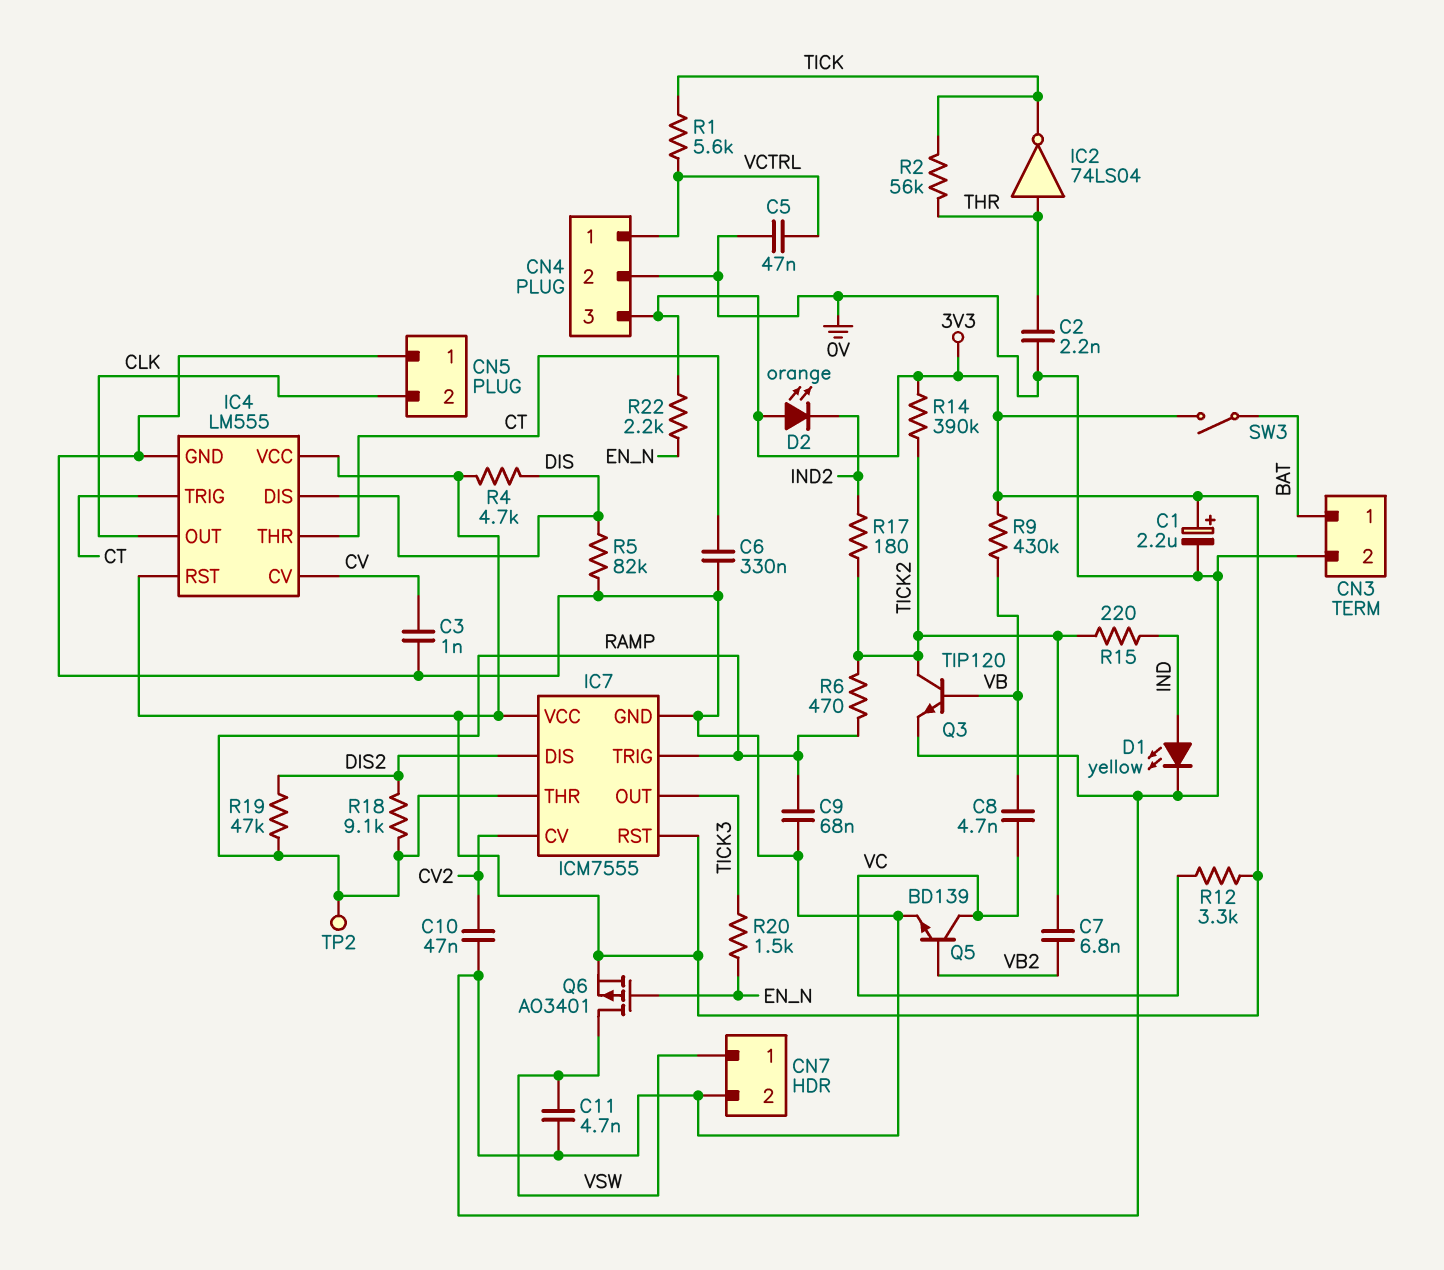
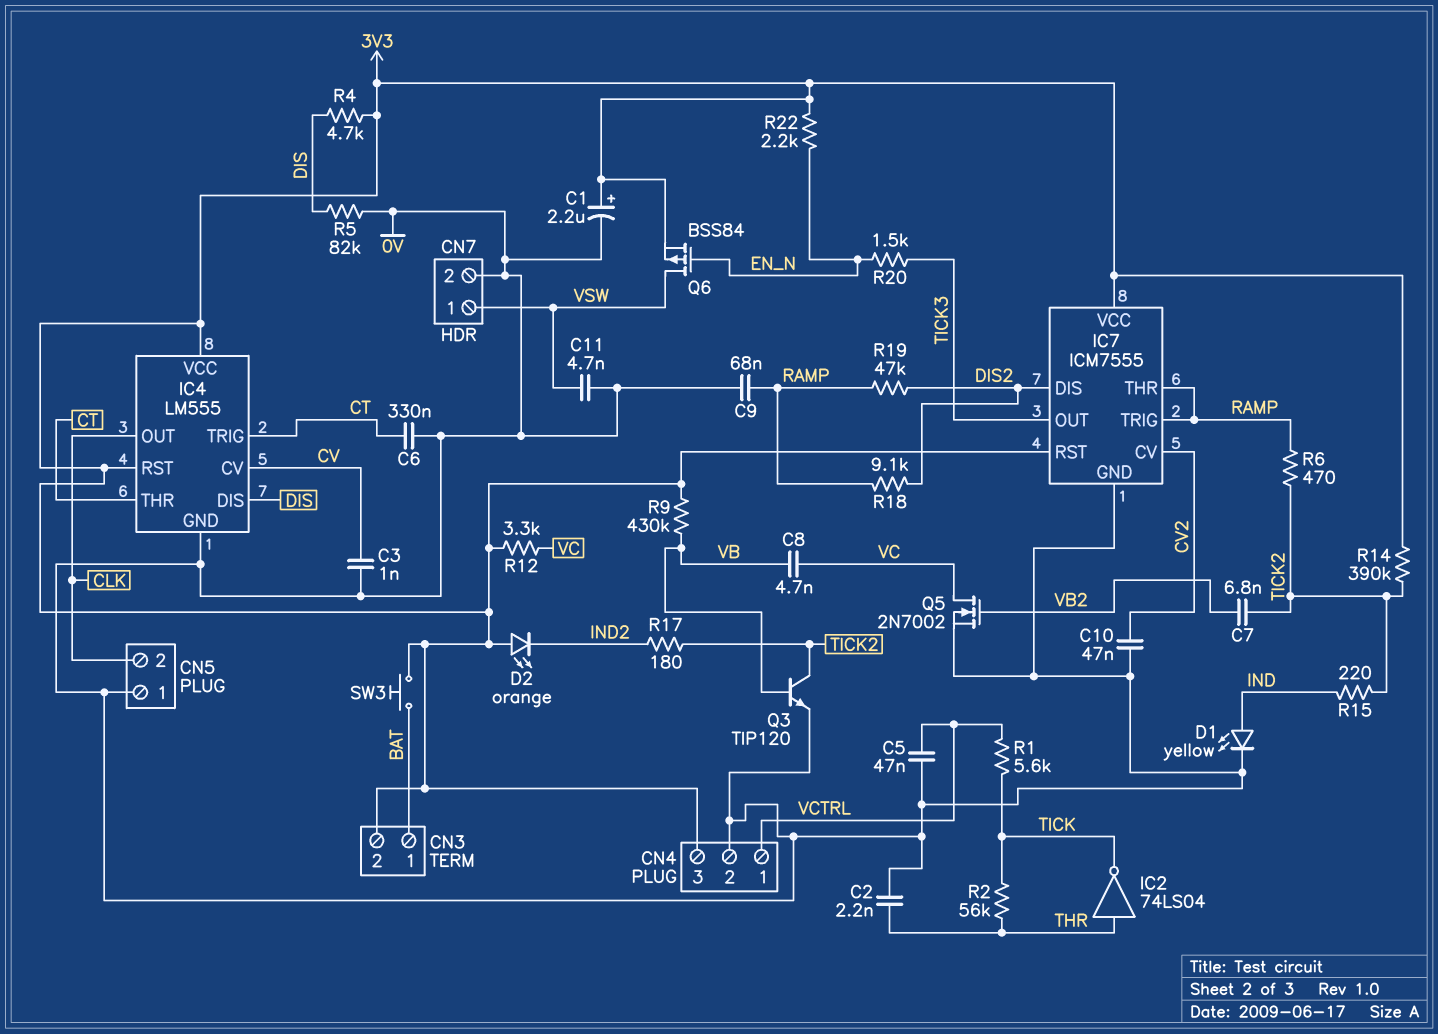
CN3 pin 2: 0V -> 3V3
Q5: NPN BD139 (B VB2, C VC, E 0V) -> NMOS 2N7002 (G VB2, D VC, S 0V)
Q6: PMOS AO3401 (G EN_N, D VSW, S 3V3) -> PMOS BSS84 (G EN_N, D VSW, S 3V3)
SW3: switch (3V3, BAT) -> button (3V3, BAT)
TP2: test point (RAMP) -> none

